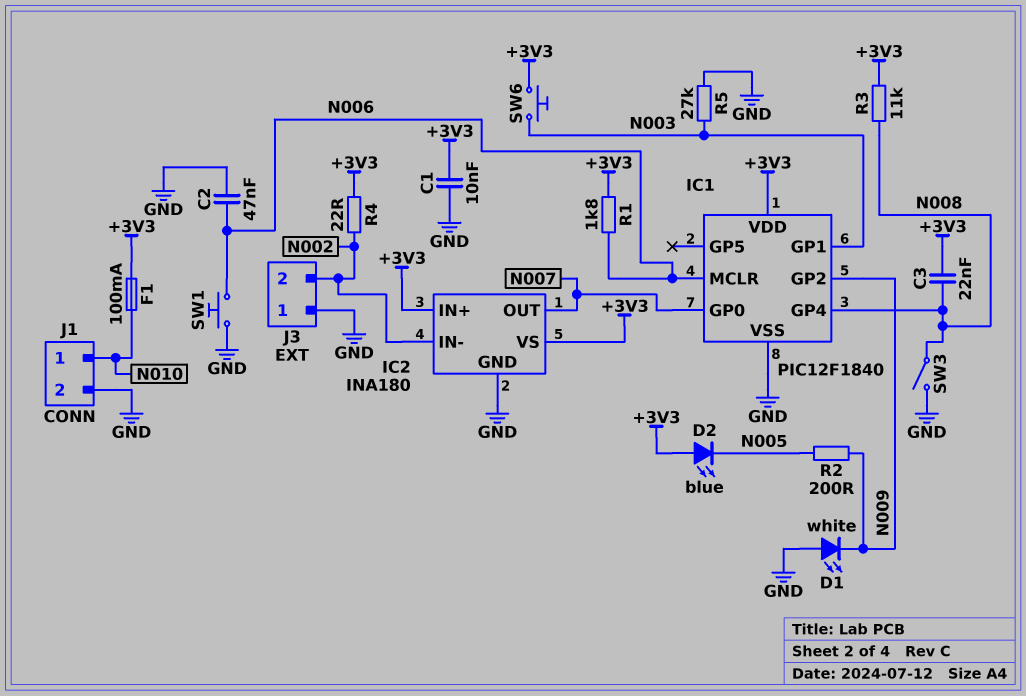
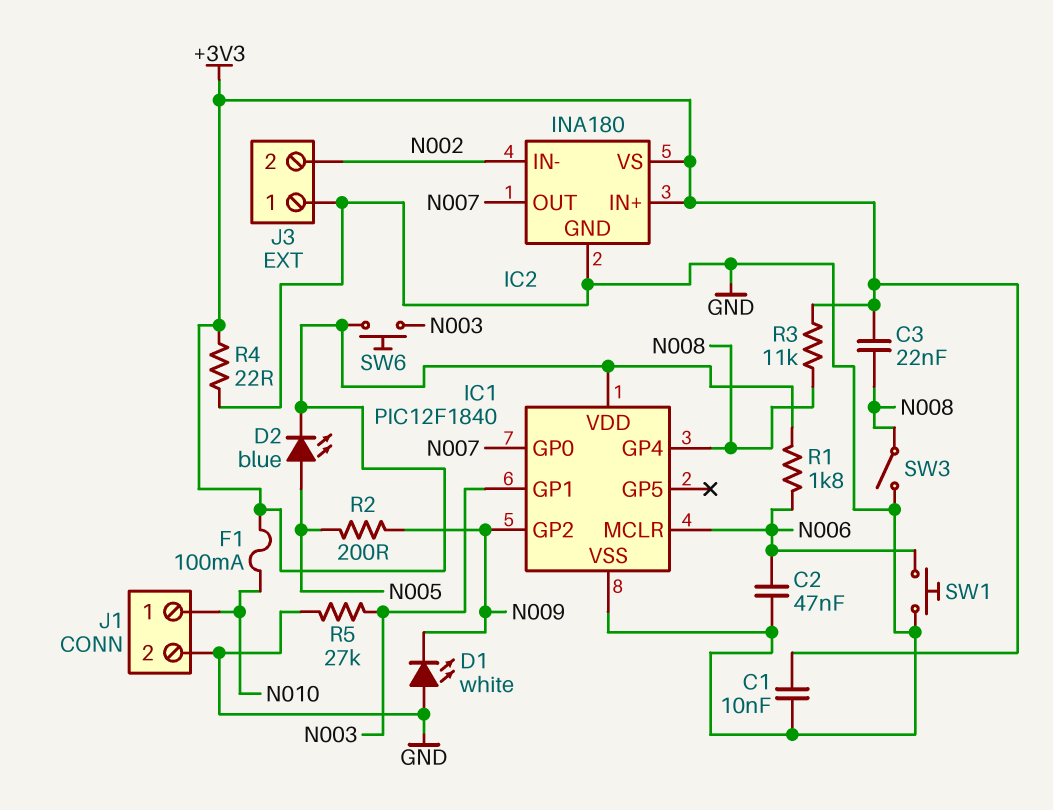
D2: LED blue (A +3V3, K N005) -> LED blue (A N005, K +3V3)
R4: 22 (+3V3, N002) -> 22 (+3V3, GND)

